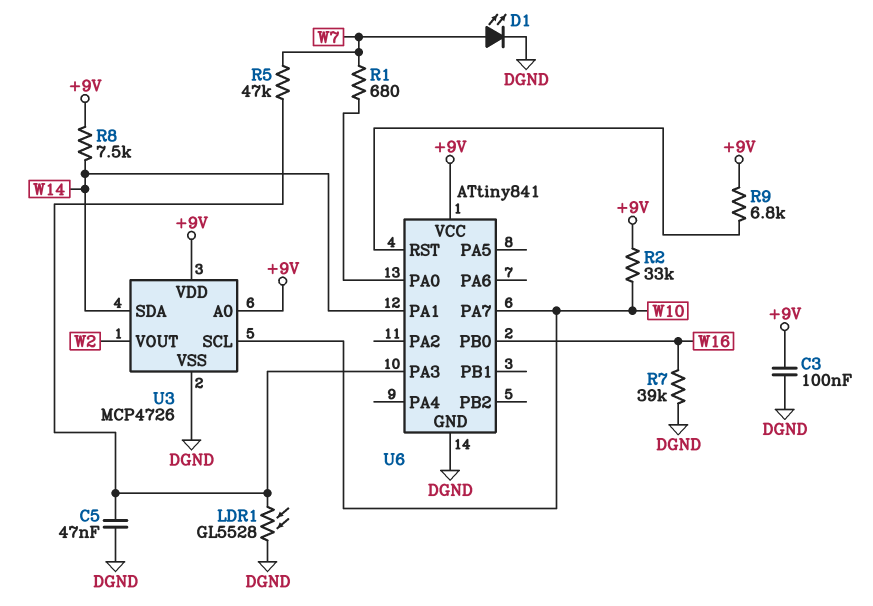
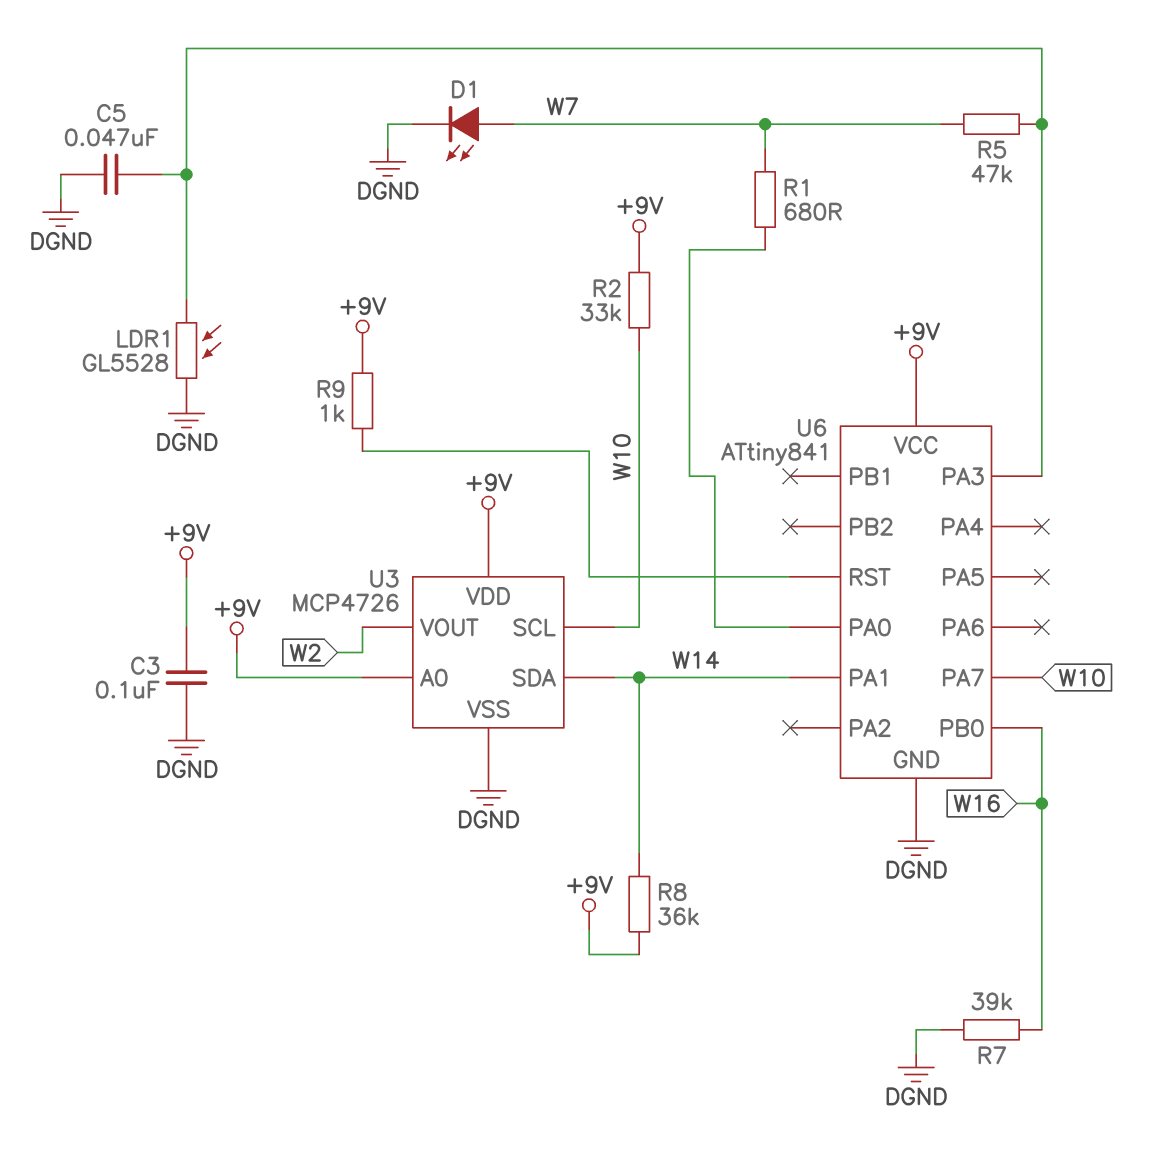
R8: 7.5k (+9V, W14) -> 36k (+9V, W14)
R9: 6.8k (+9V, U6/RST) -> 1k (+9V, U6/RST)

